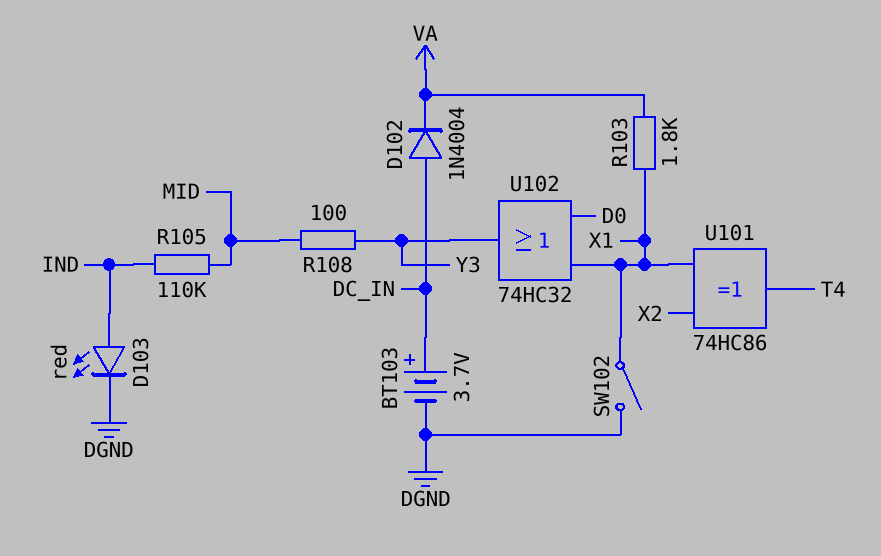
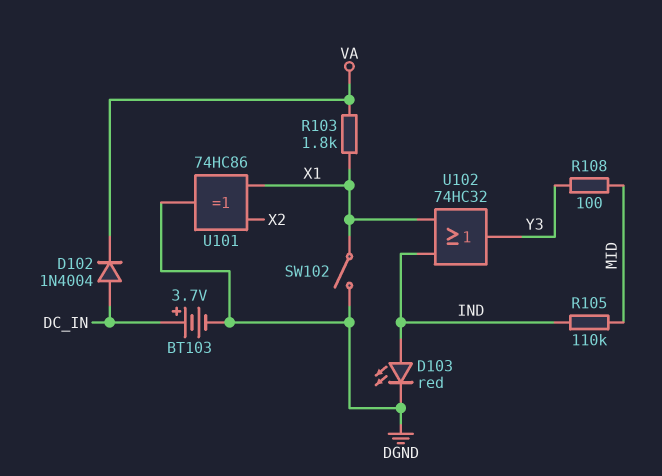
U101: XOR 74HC86 (in X1, in X2, out T4) -> XOR 74HC86 (in X1, in X2, out DGND)
U102: OR 74HC32 (in D0, in X1, out Y3) -> OR 74HC32 (in IND, in X1, out Y3)

